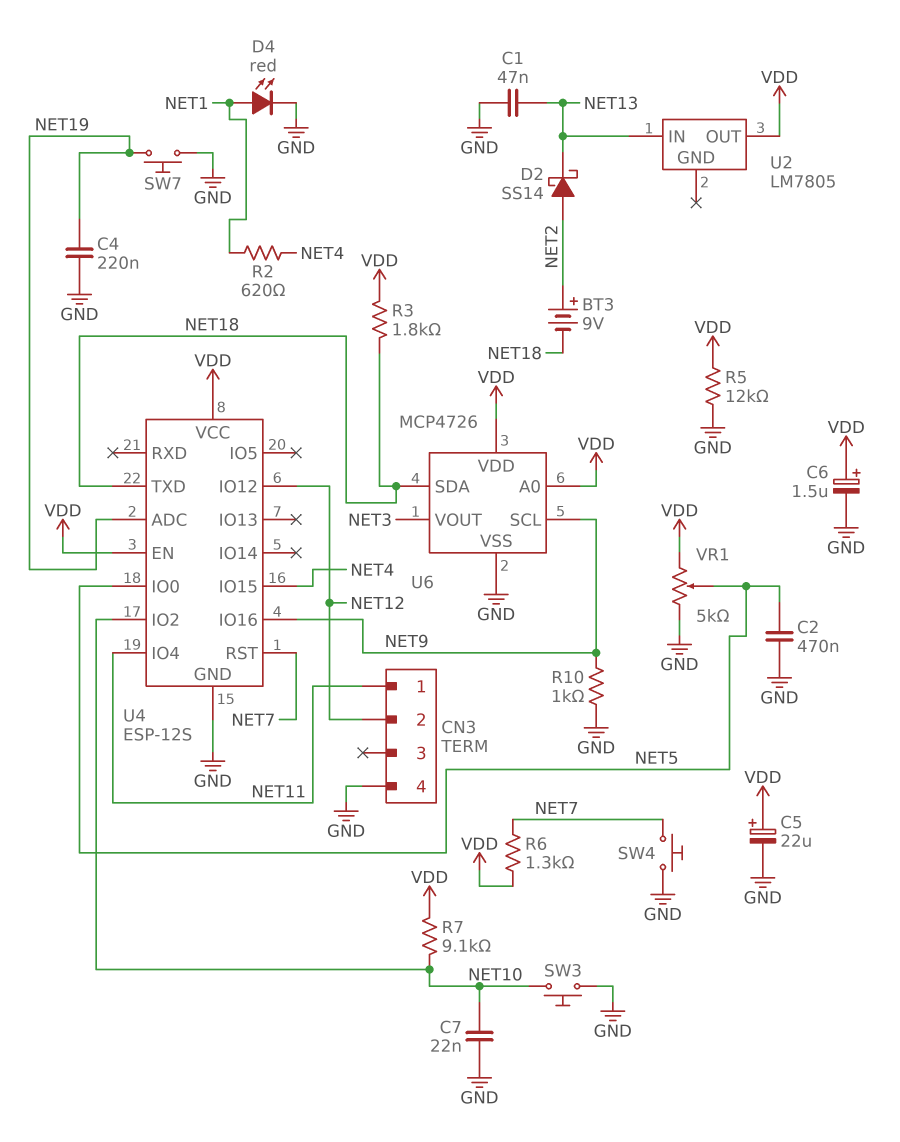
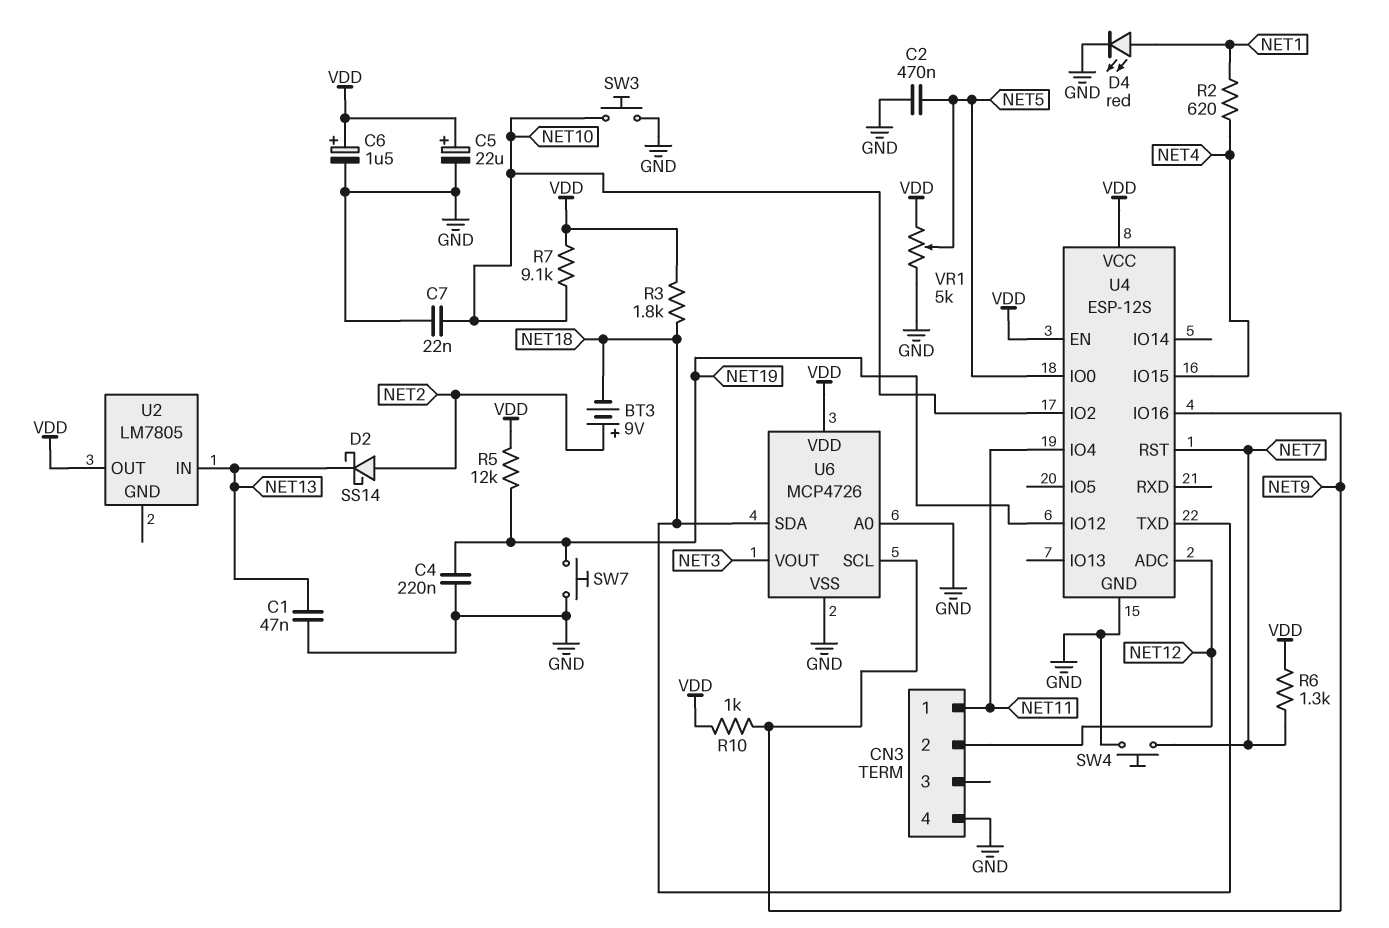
R5: 12k (GND, VDD) -> 12k (NET19, VDD)
R10: 1k (GND, NET9) -> 1k (NET9, VDD)
U4 pin ADC: NET19 -> NET12
U4 pin IO12: NET12 -> NET19
U6 pin A0: VDD -> GND

